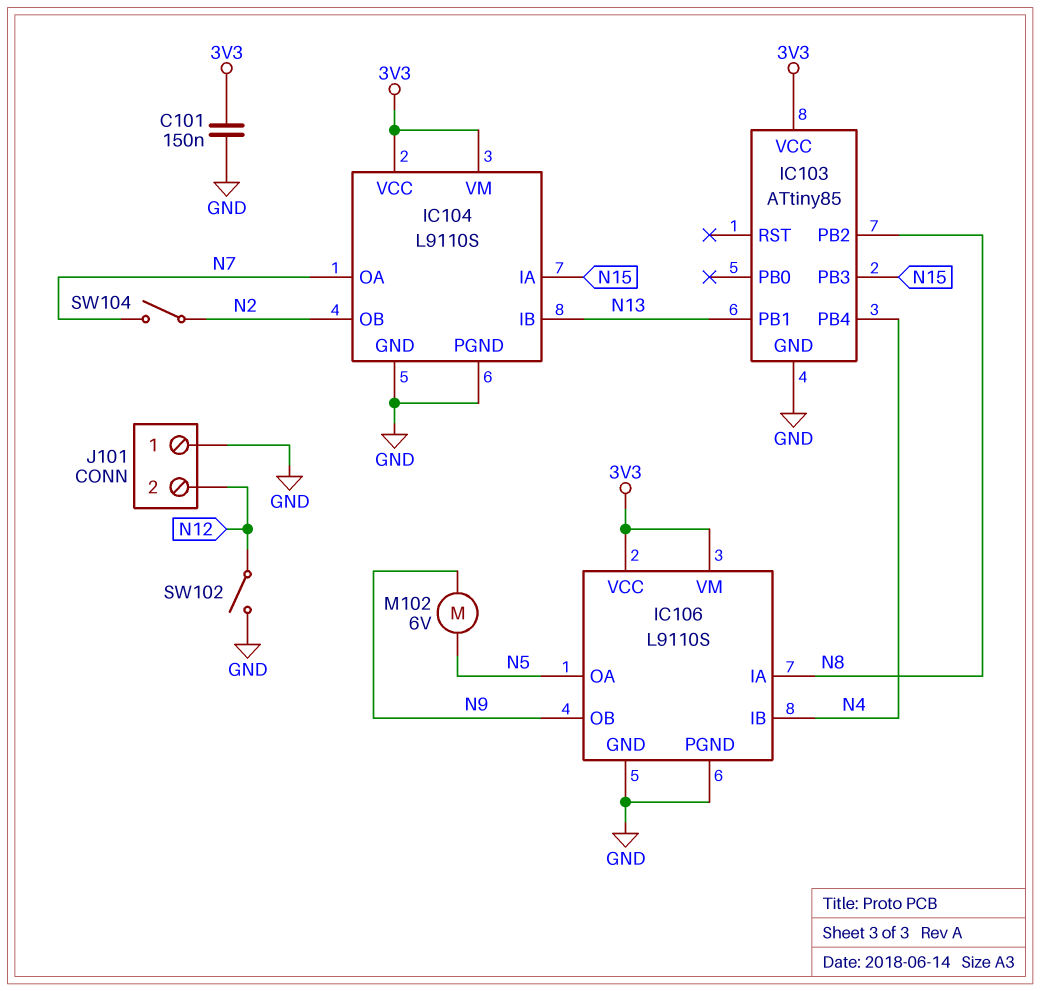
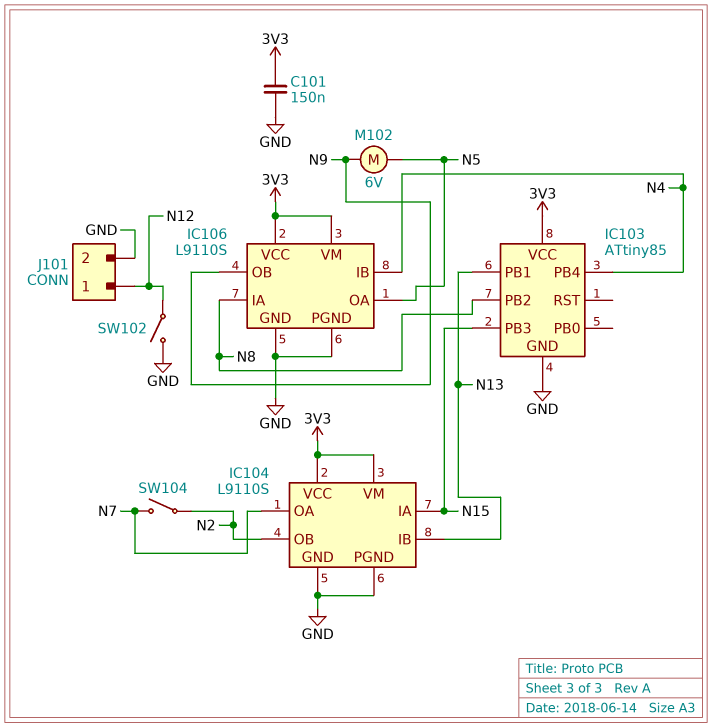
J101 pin 1: GND -> N12
J101 pin 2: N12 -> GND

